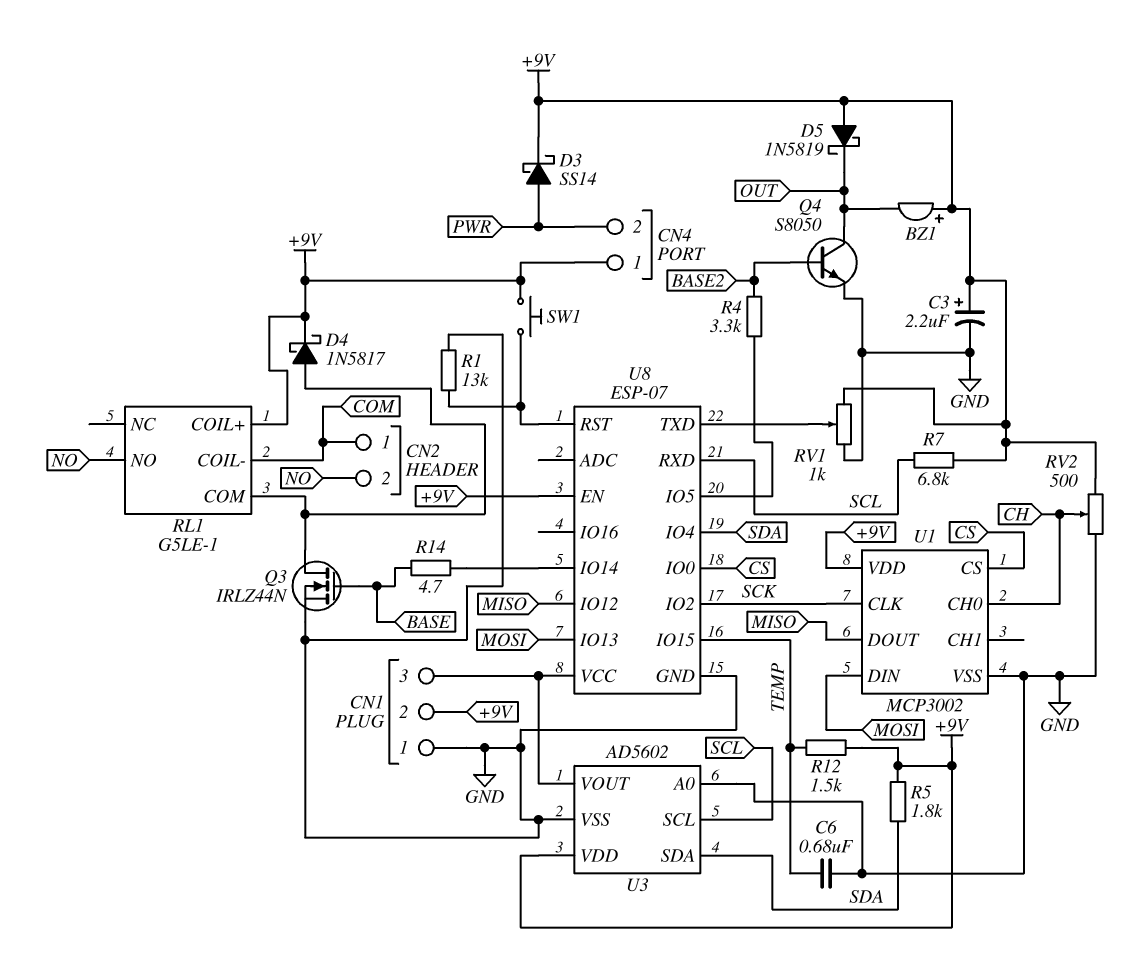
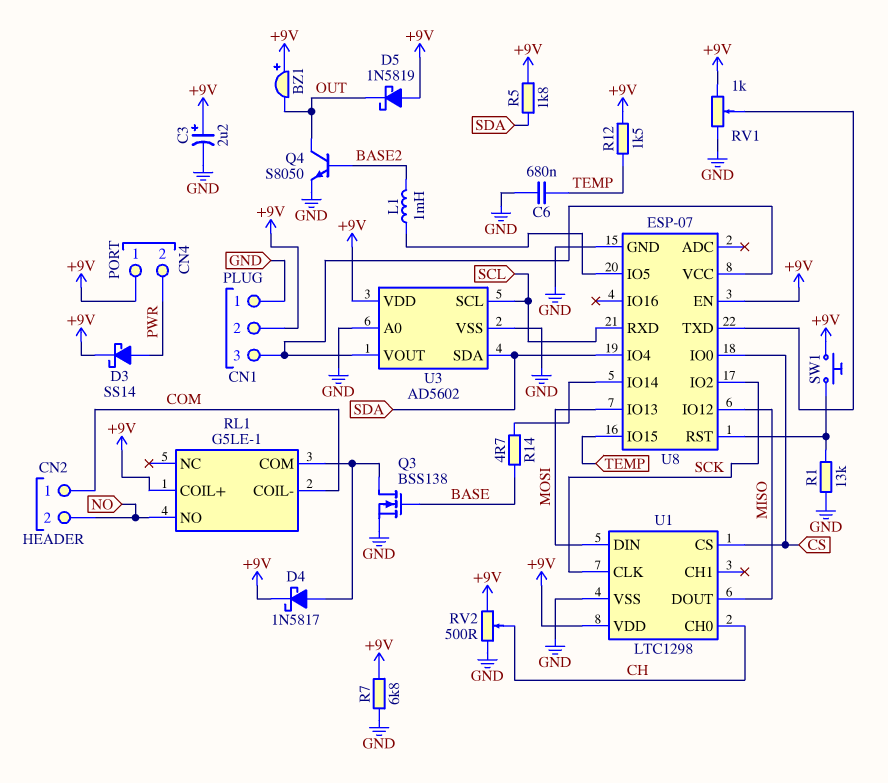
L1: none -> 1mH (BASE2, U8/IO5)
Q3: NMOS IRLZ44N (G BASE, D RL1/COM, S GND) -> NMOS BSS138 (G BASE, D RL1/COM, S GND)
R4: 3.3k (BASE2, U8/IO5) -> none
R7: 6.8k (+9V, SCL) -> 6.8k (+9V, GND)
U1: MCP3002 -> LTC1298

